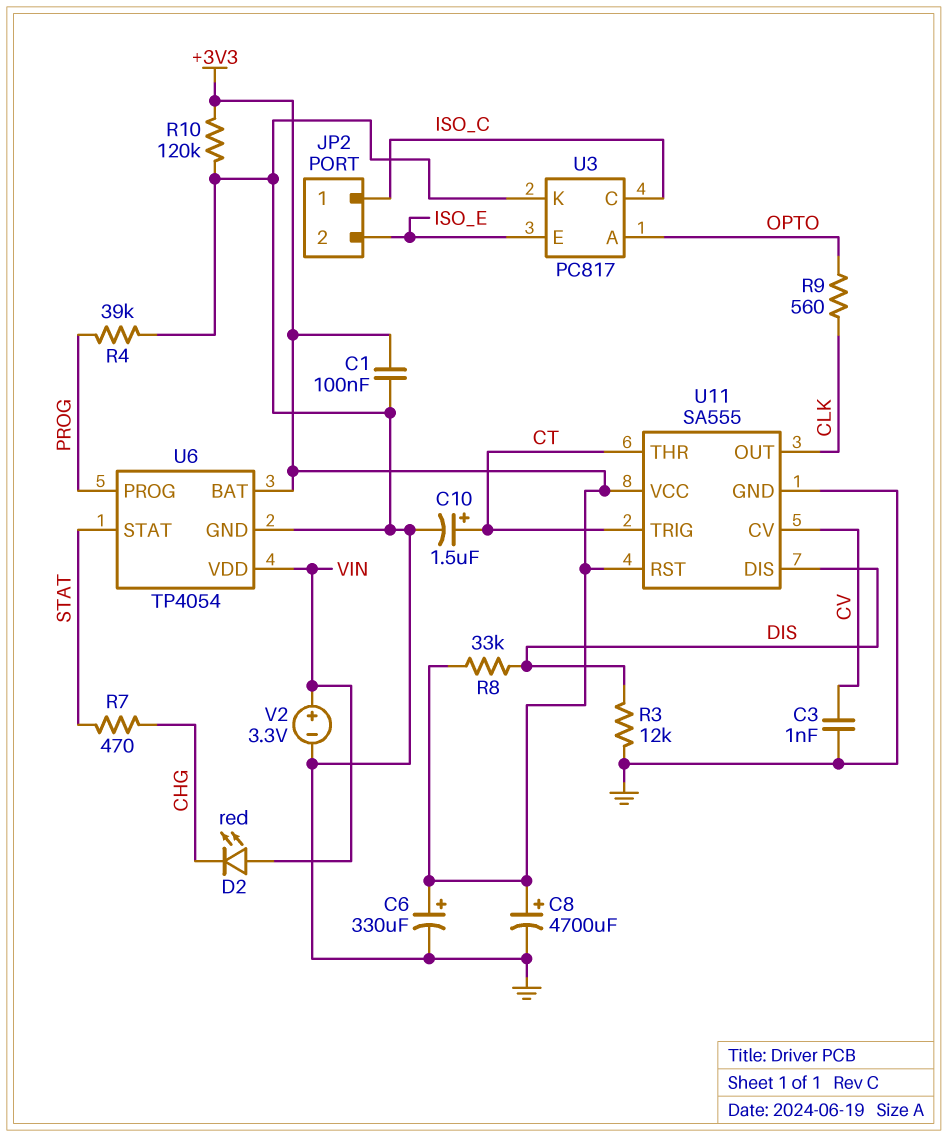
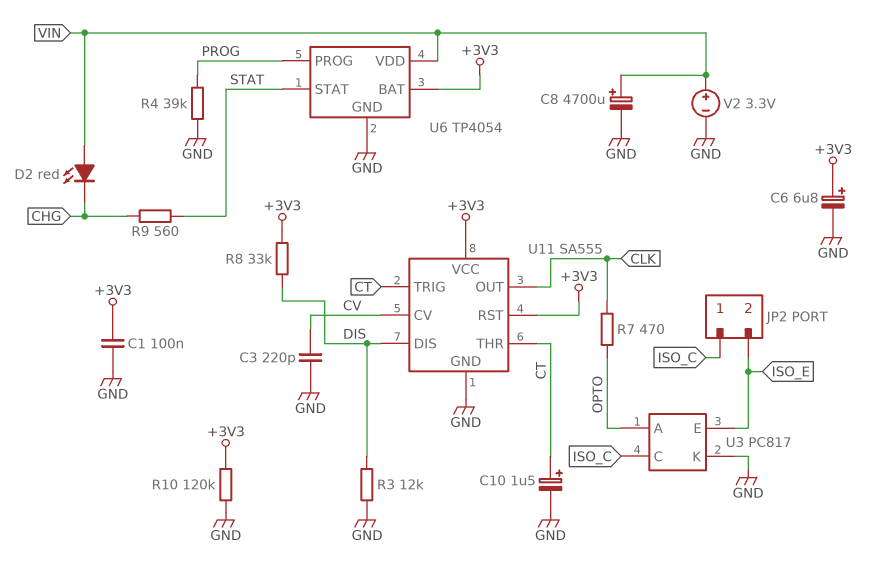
C3: 1nF (CV, GND) -> 220pF (CV, GND)
C6: 330uF (plus +3V3, minus GND) -> 6.8uF (plus +3V3, minus GND)
C8: 4700uF (plus +3V3, minus GND) -> 4700uF (plus VIN, minus GND)
R7: 470 (CHG, STAT) -> 470 (CLK, OPTO)
R9: 560 (CLK, OPTO) -> 560 (CHG, STAT)

